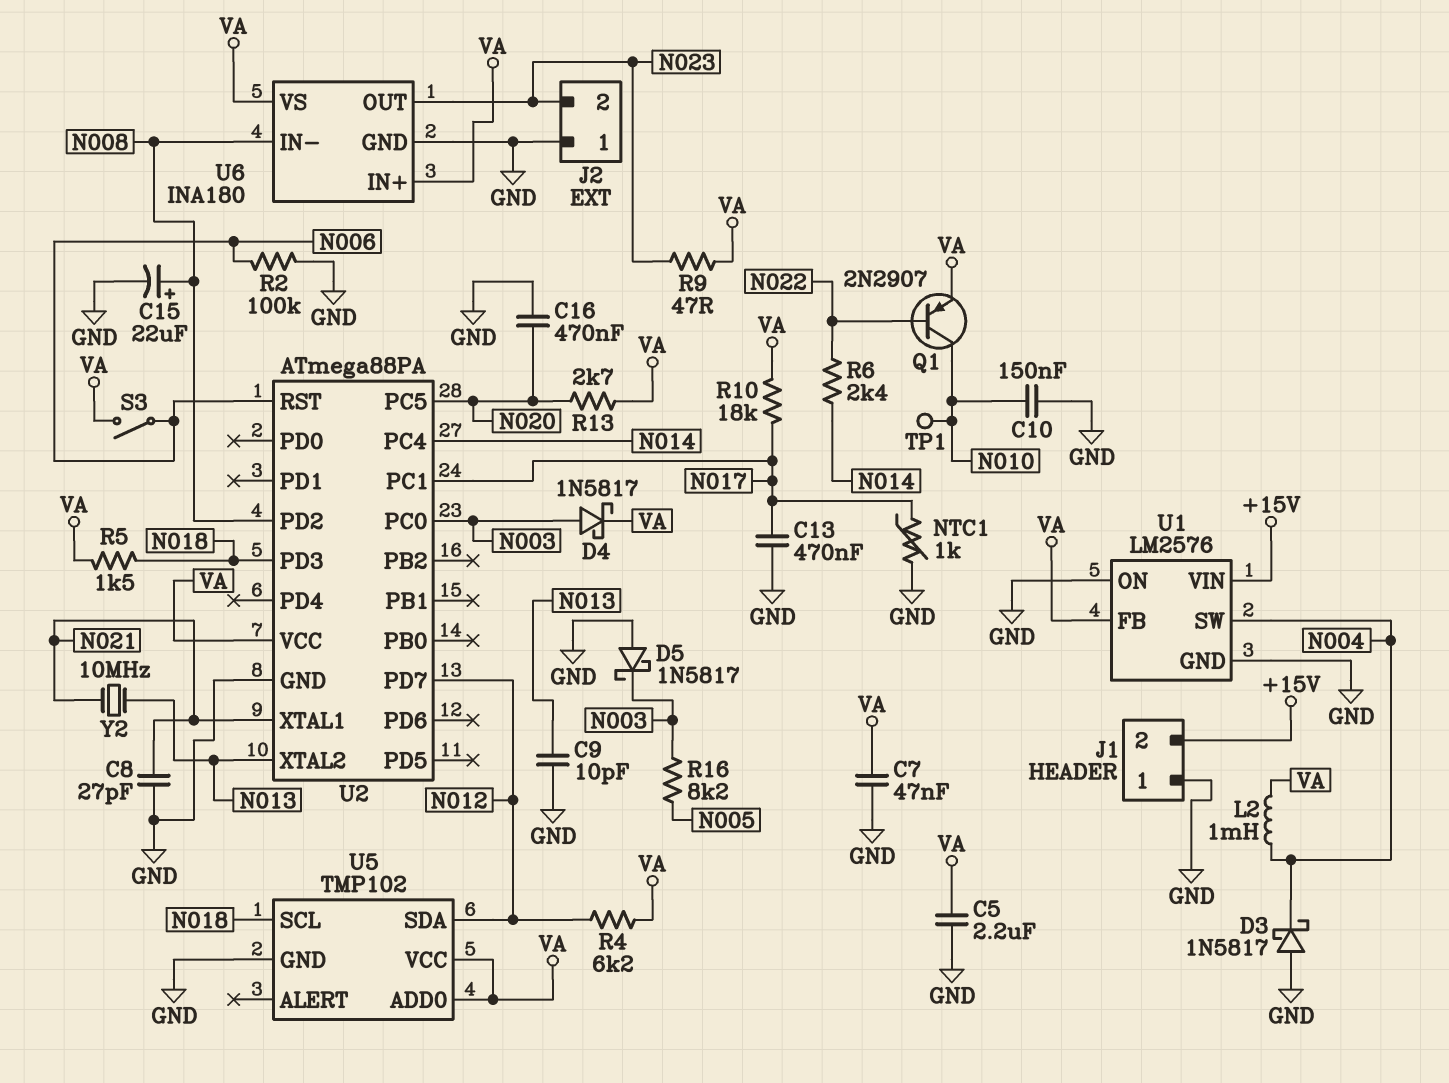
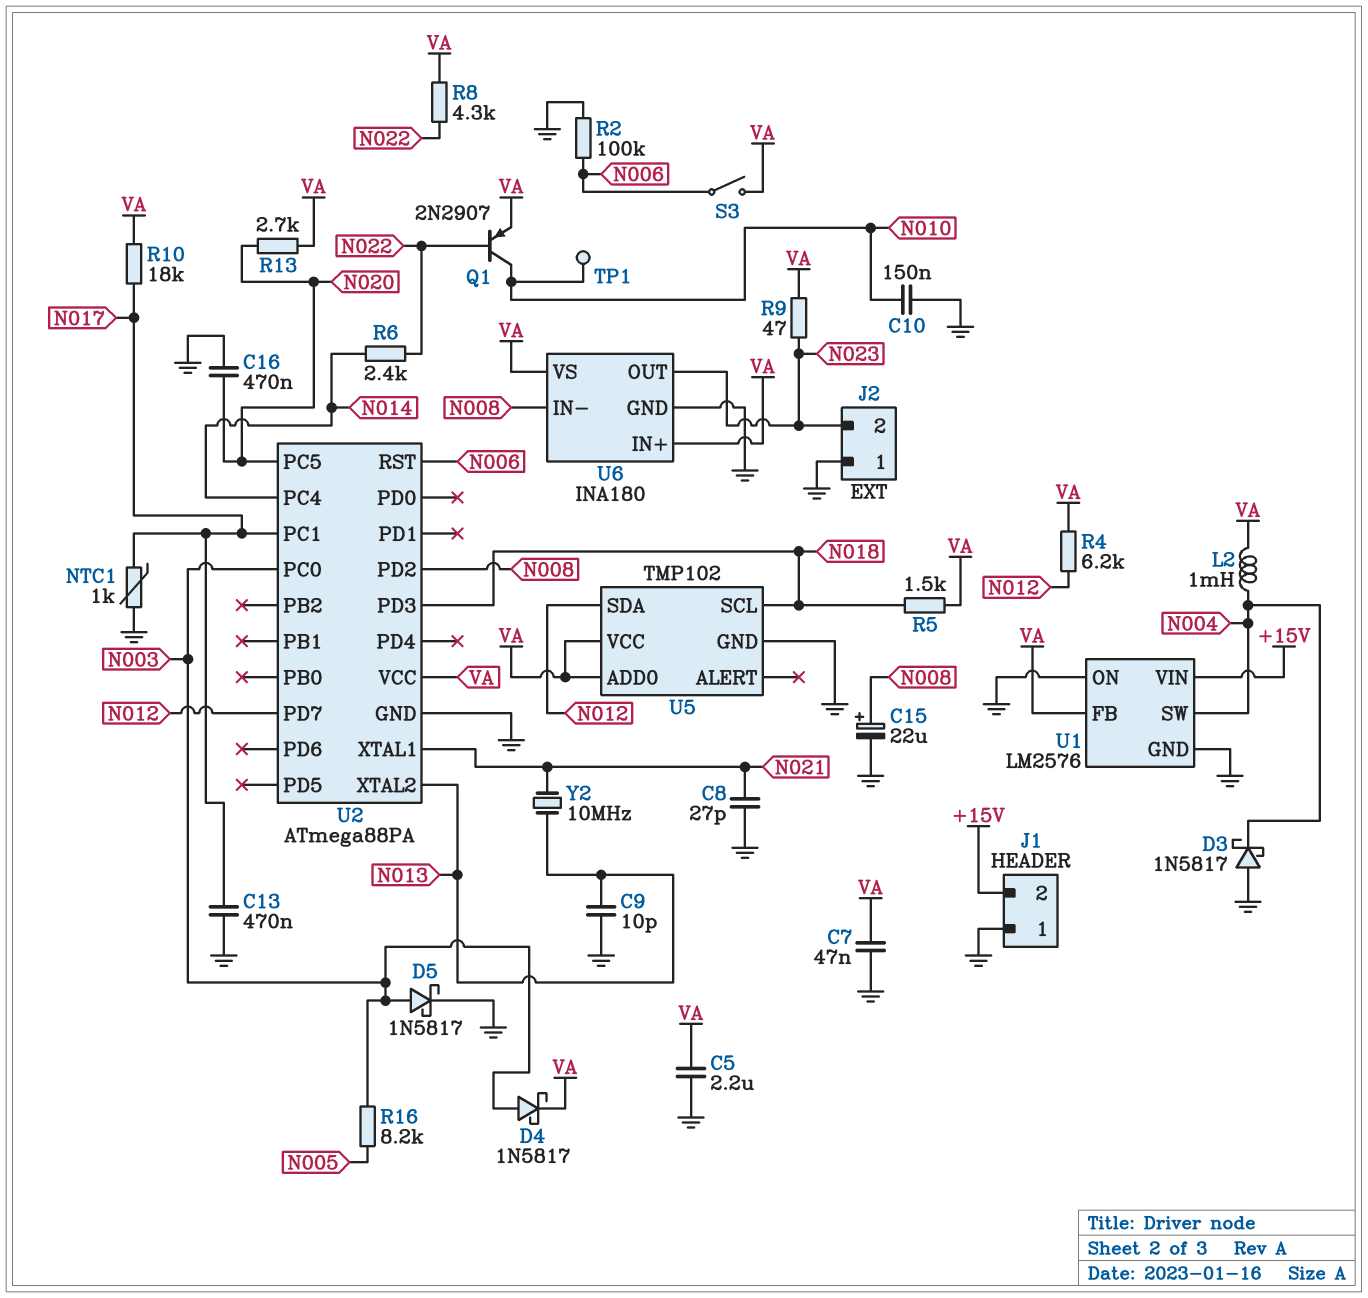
D5: schottky 1N5817 (A GND, K N003) -> schottky 1N5817 (A N003, K GND)
R8: none -> 4.3k (N022, VA)

